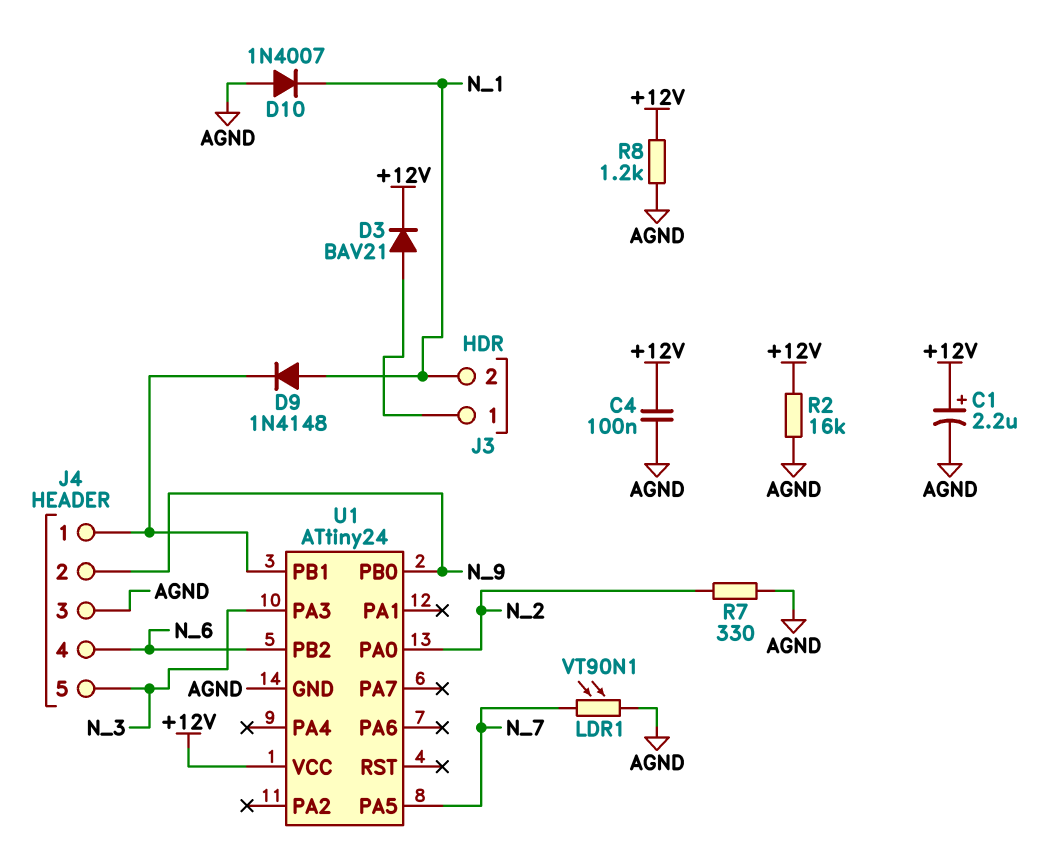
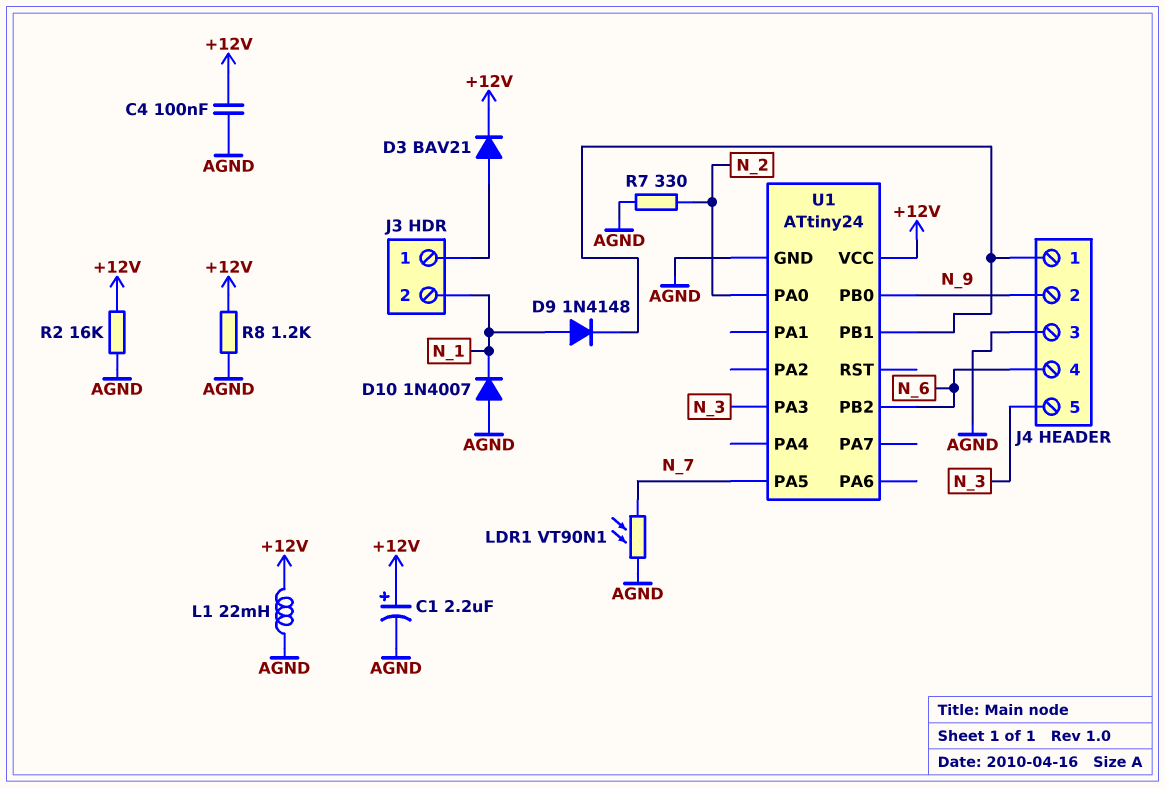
L1: none -> 22mH (+12V, AGND)

